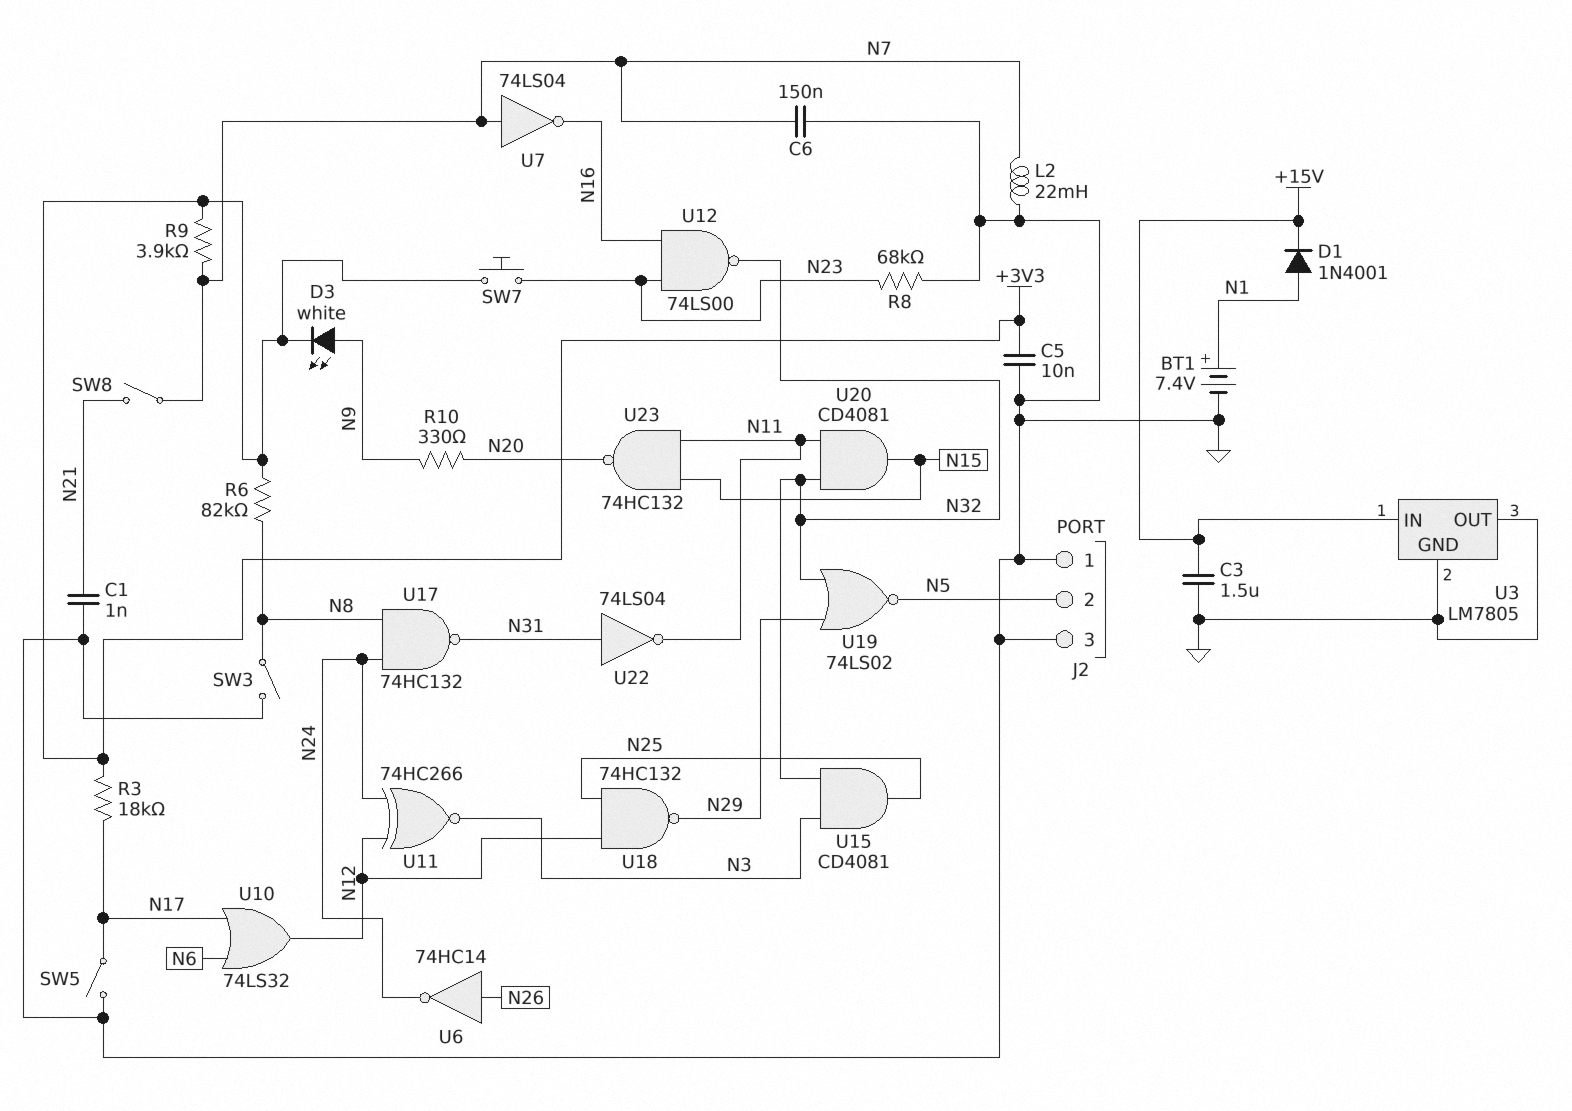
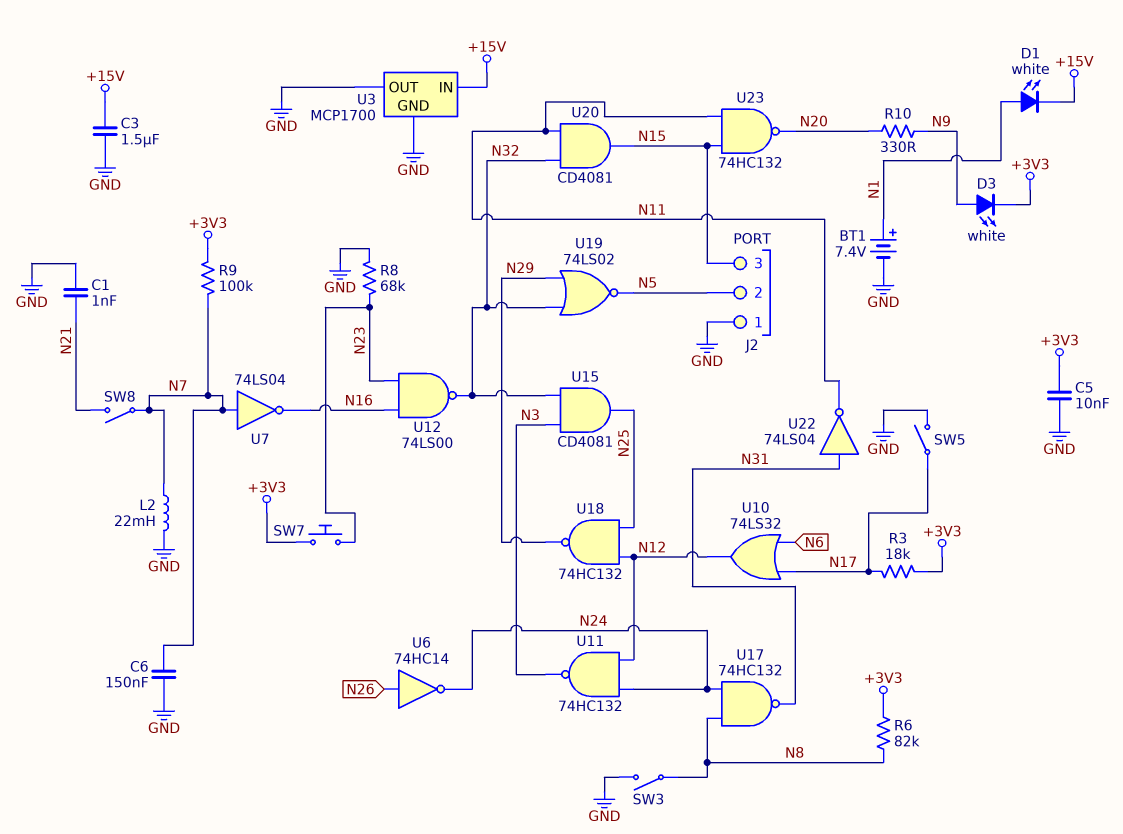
D1: diode 1N4001 (A N1, K +15V) -> LED white (A N1, K +15V)
J2 pin 3: GND -> N15
R9: 3.9k (+3V3, N7) -> 100k (+3V3, N7)
U3: LM7805 -> MCP1700
U11: XNOR 74HC266 (in N12, in N24, out N3) -> NAND 74HC132 (in N12, in N24, out N3)

